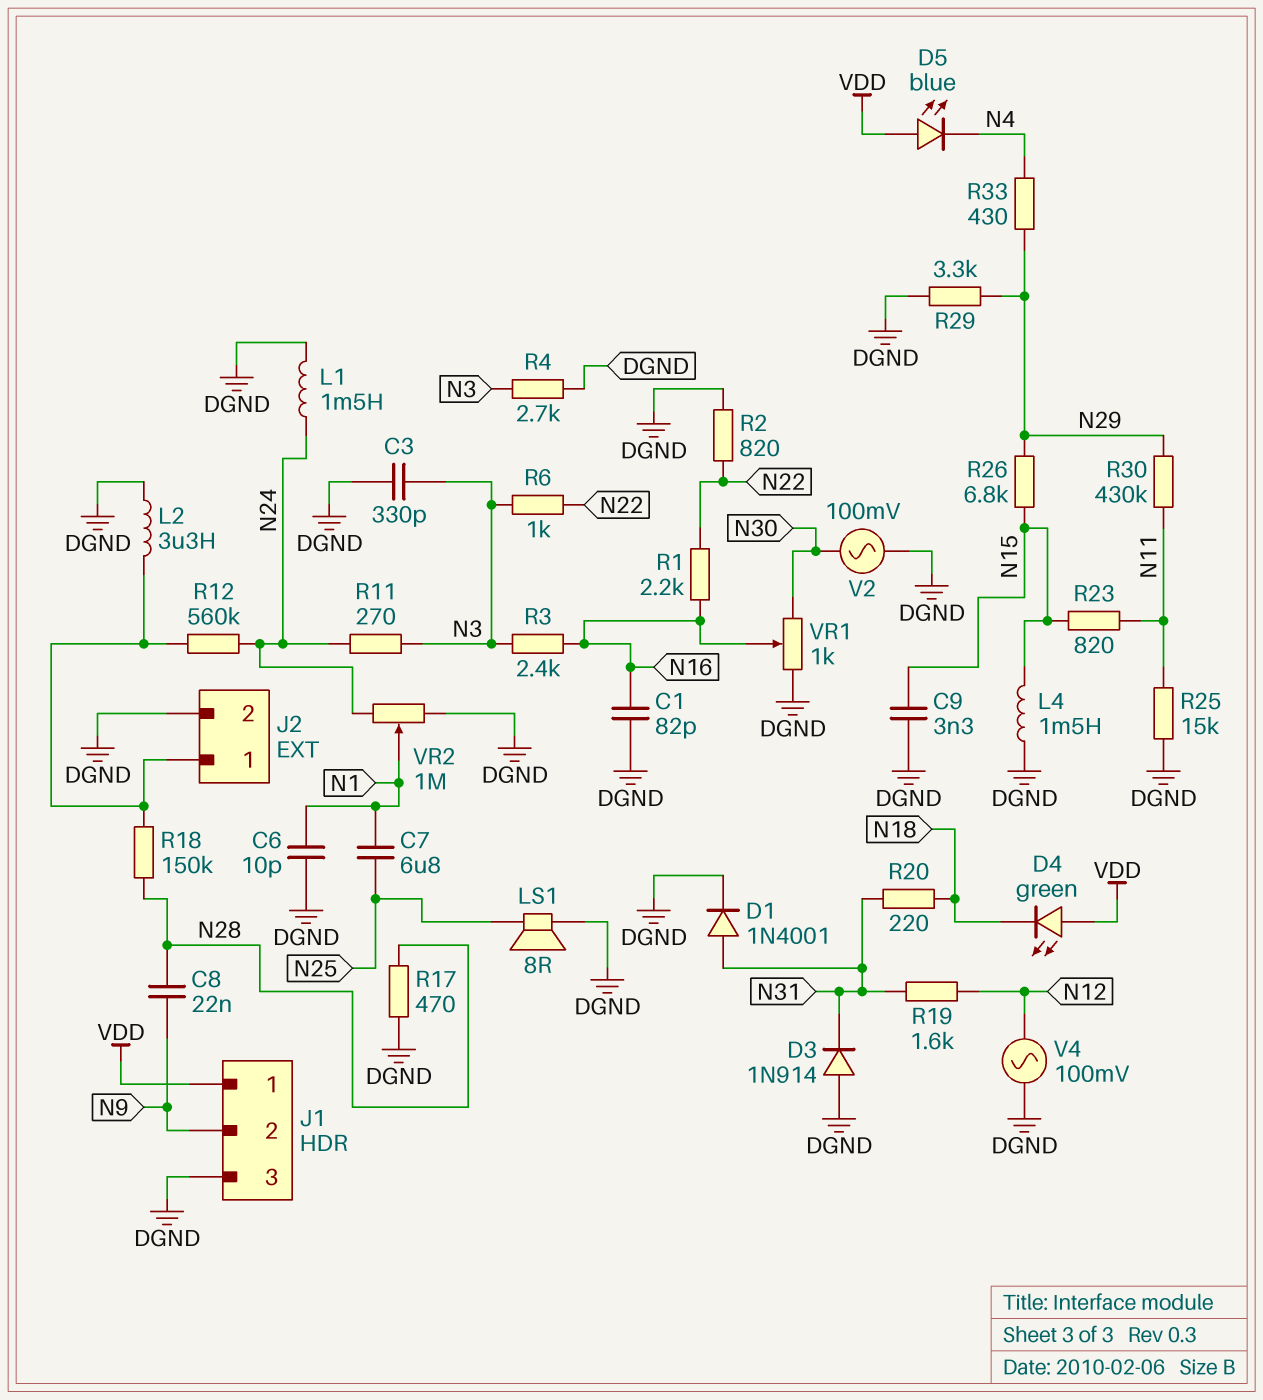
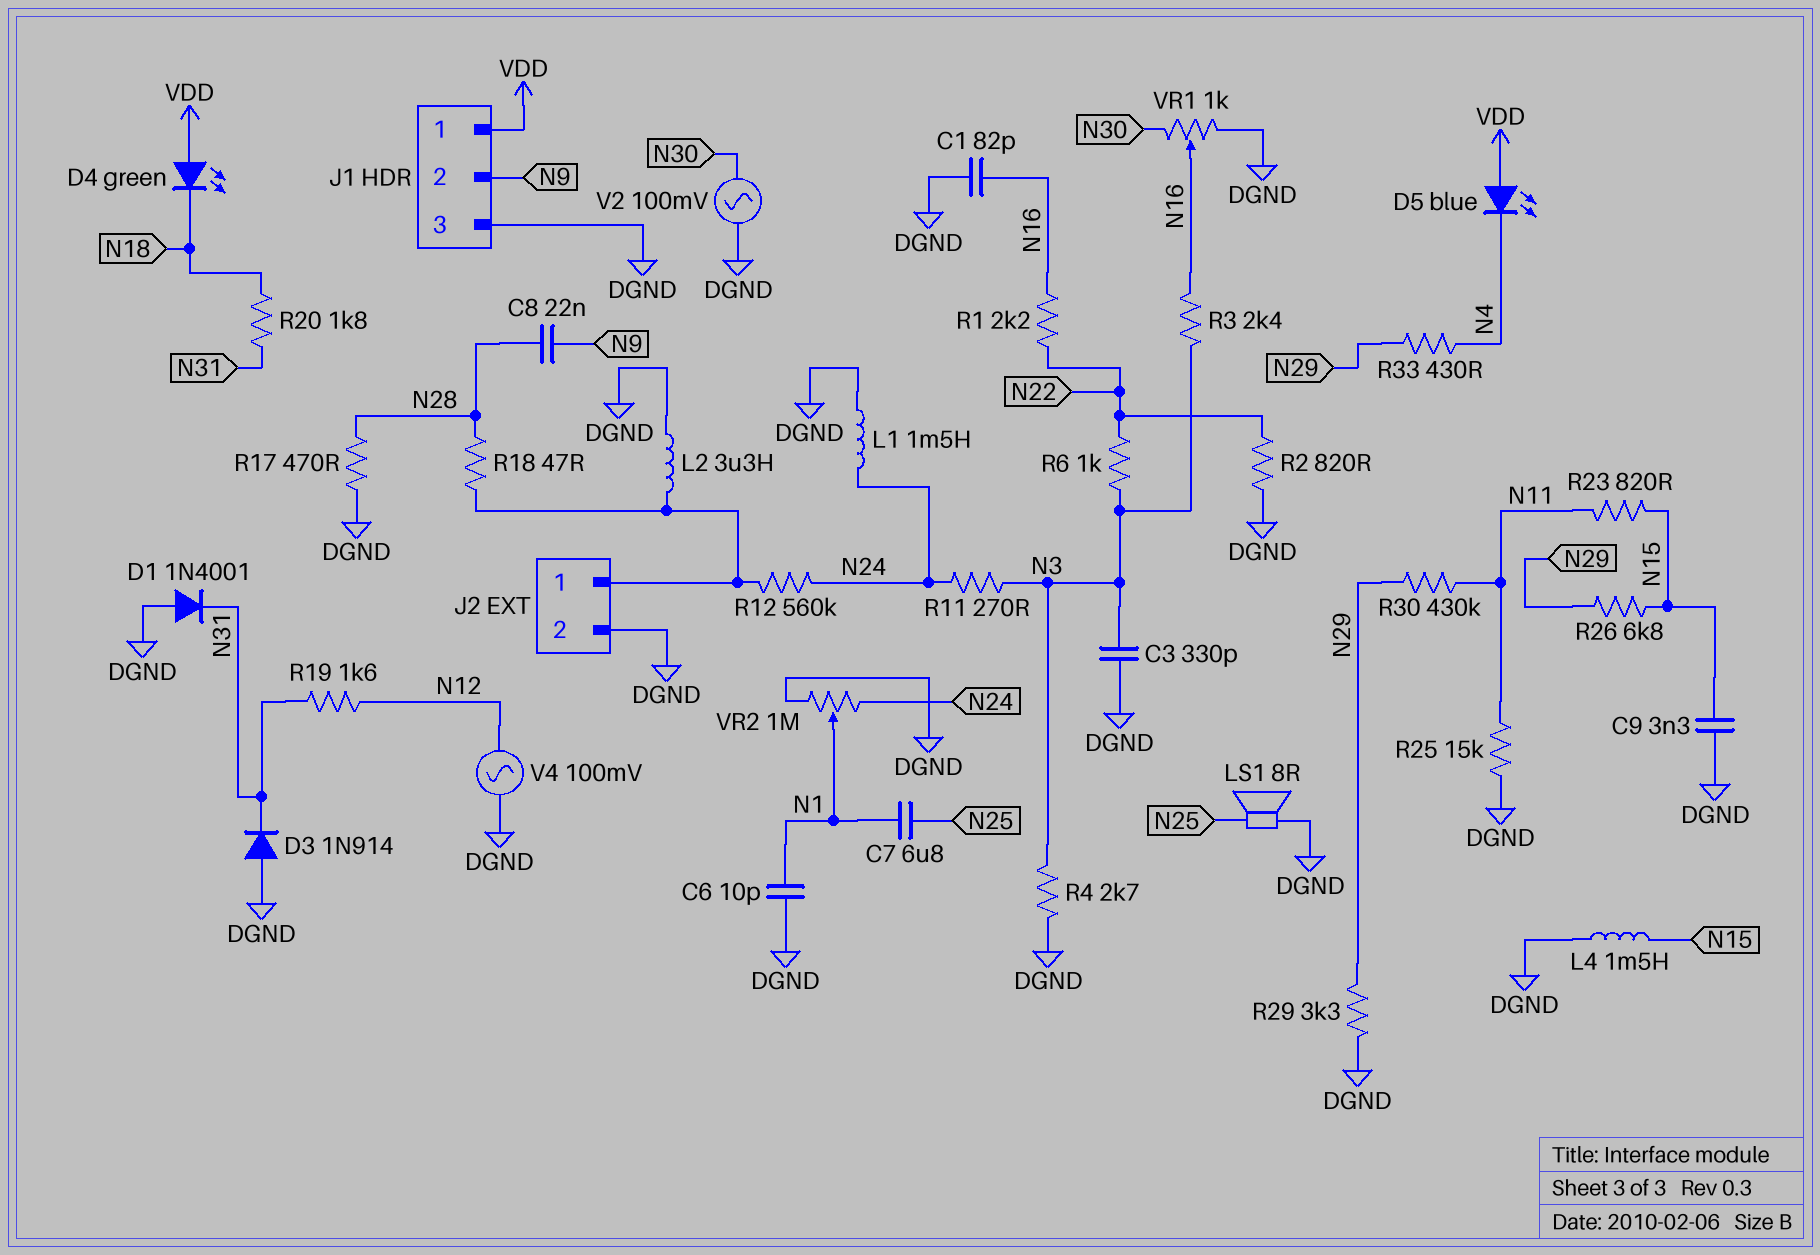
D1: diode 1N4001 (A N31, K DGND) -> diode 1N4001 (A DGND, K N31)
R18: 150k (J2/1, N28) -> 47 (J2/1, N28)
R20: 220 (N18, N31) -> 1.8k (N18, N31)

